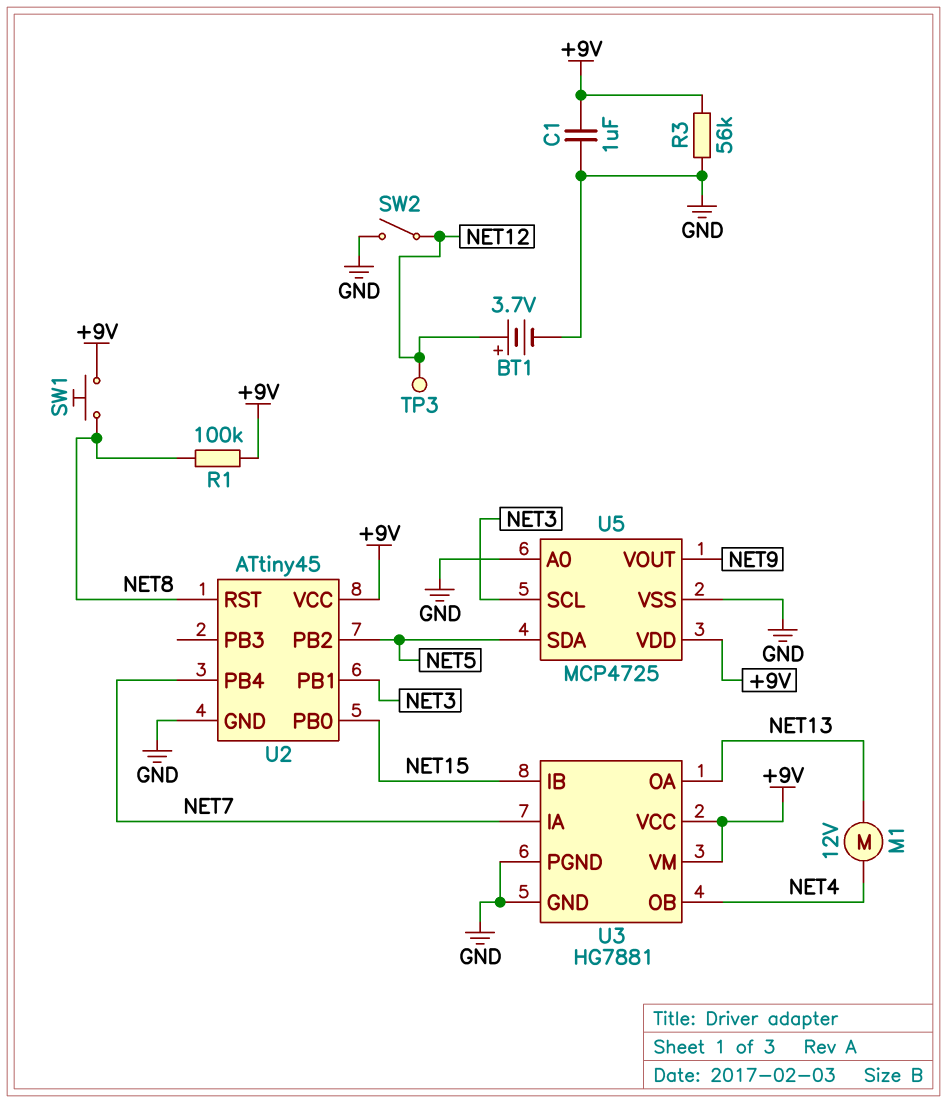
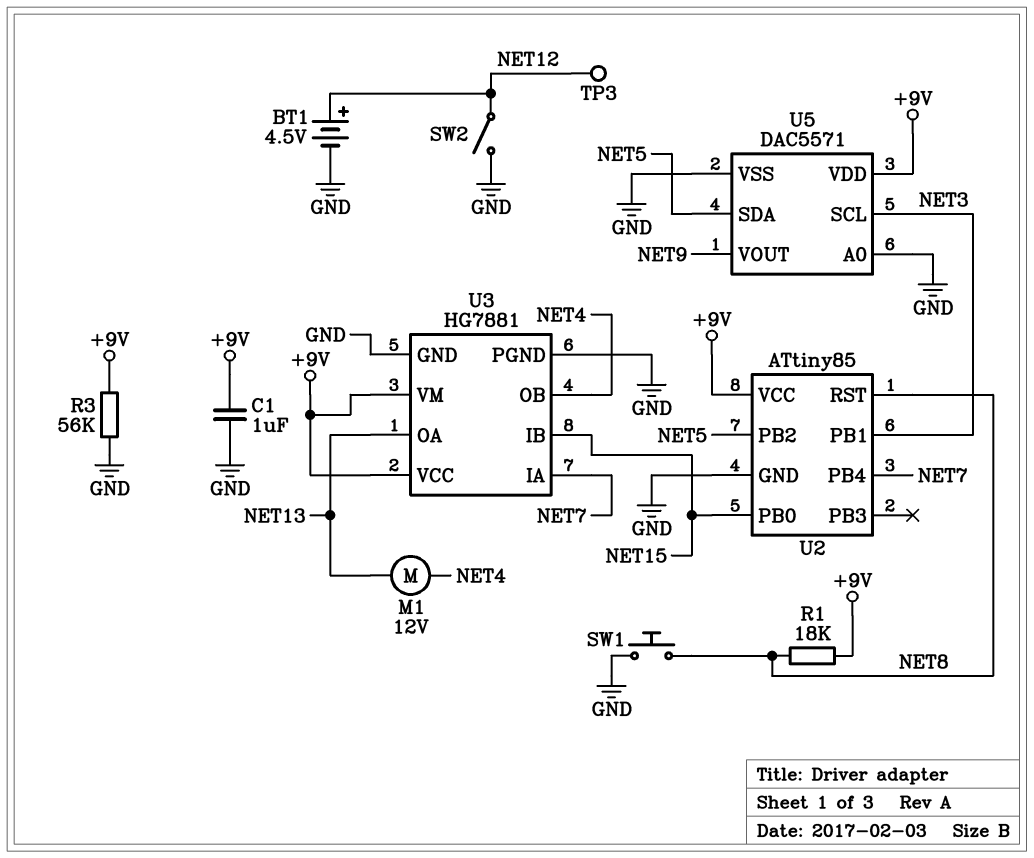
BT1: 3.7V (plus NET12, minus GND) -> 4.5V (plus NET12, minus GND)
R1: 100k (+9V, NET8) -> 18k (+9V, NET8)
SW1: button (+9V, NET8) -> button (GND, NET8)
U2: ATtiny45 -> ATtiny85
U5: MCP4725 -> DAC5571

